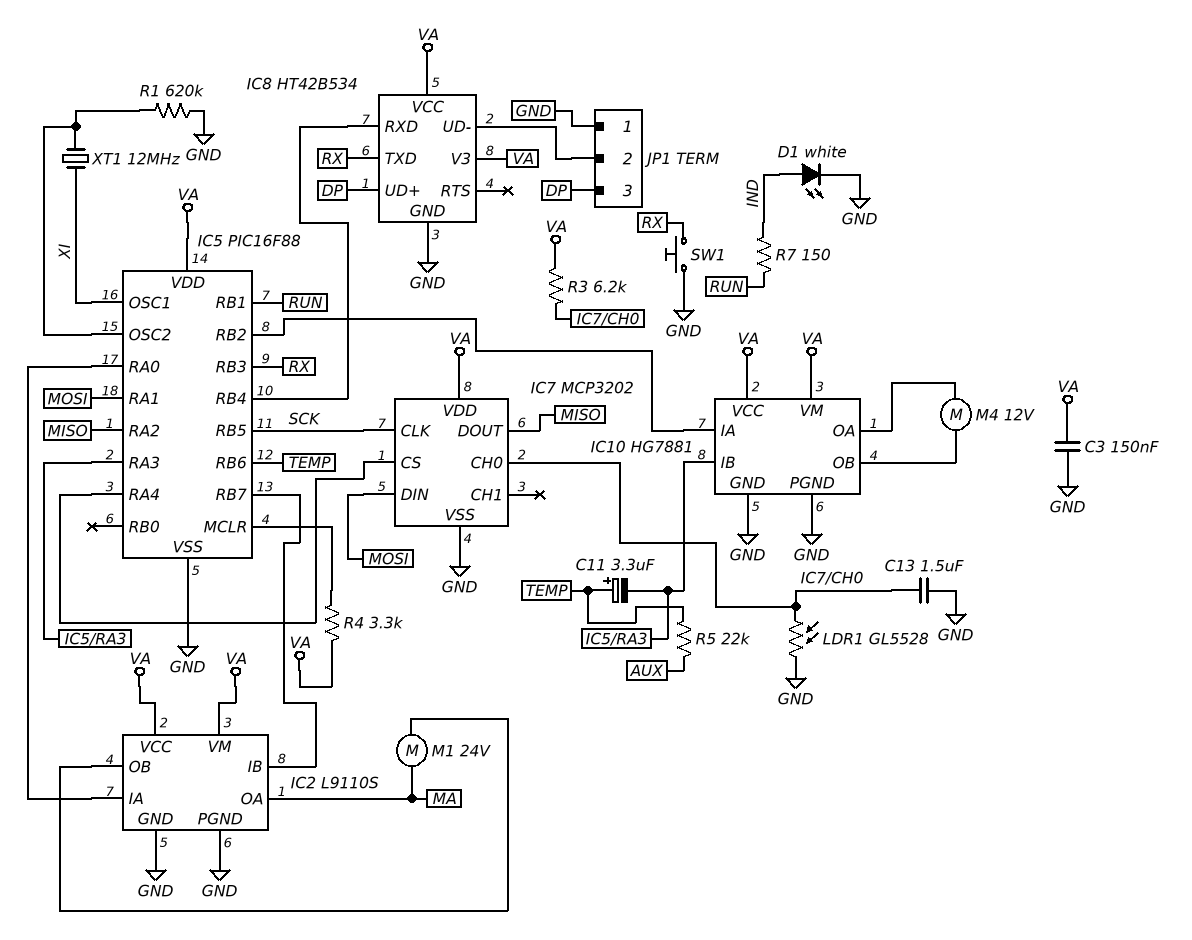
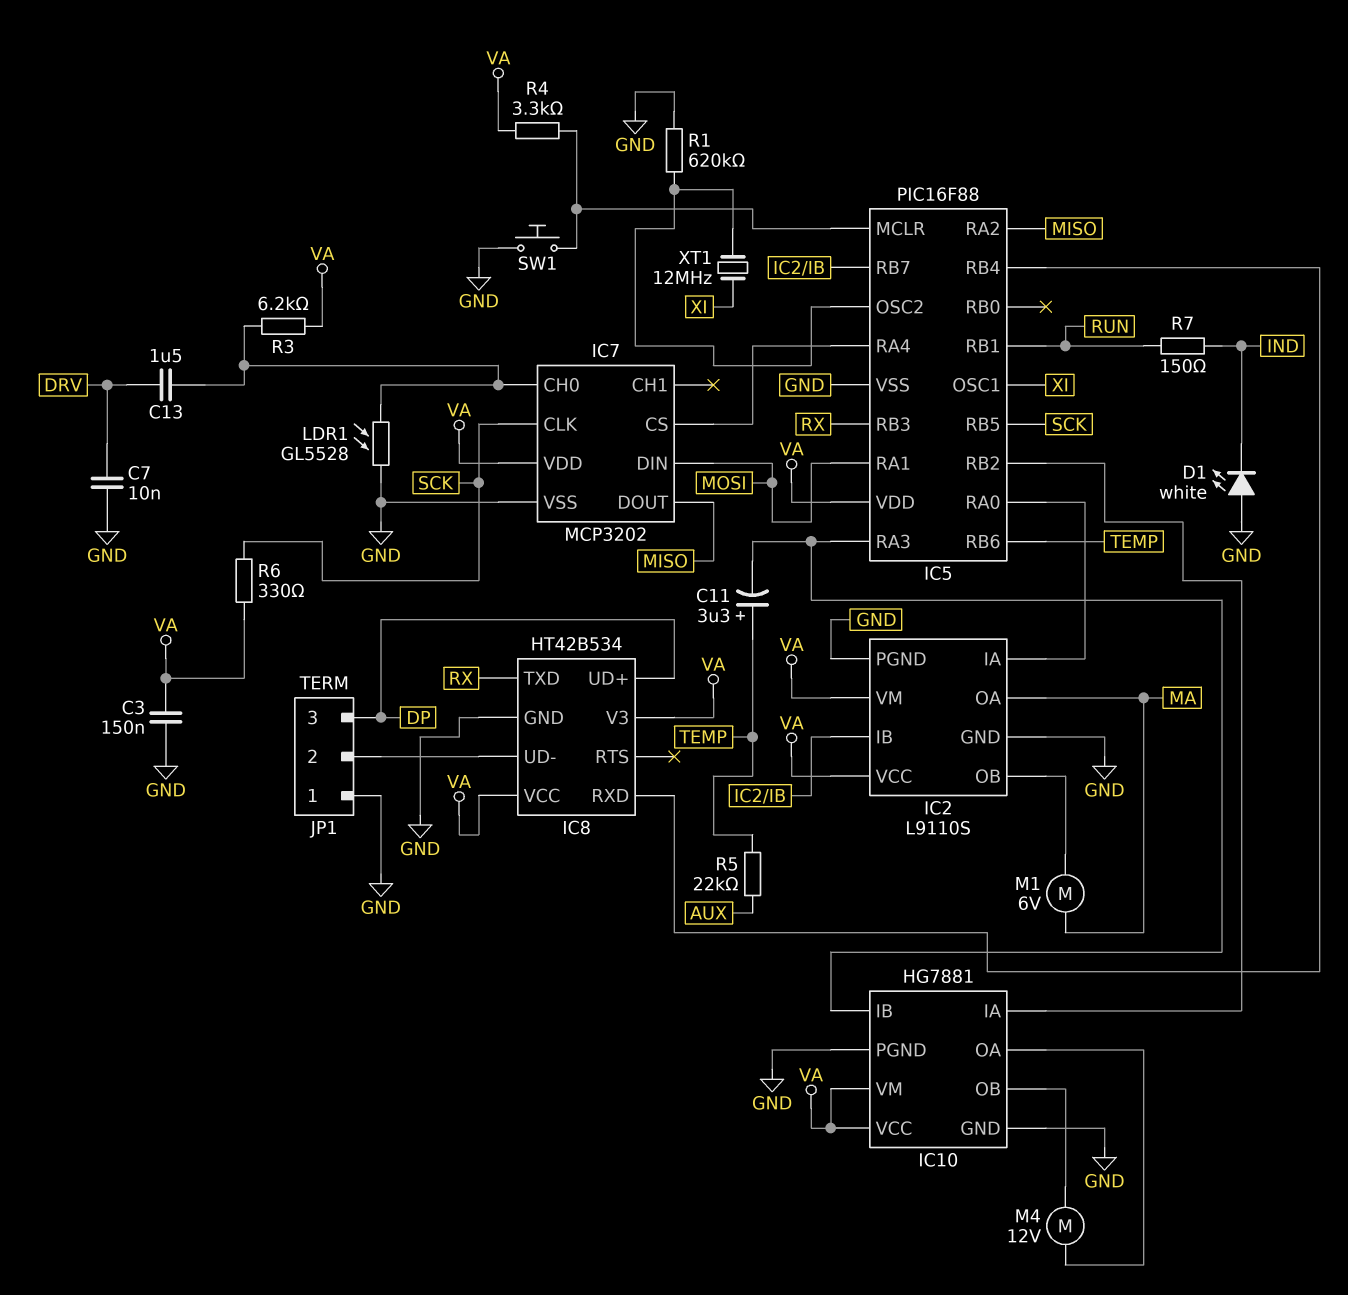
C7: none -> 10nF (DRV, GND)
C13: 1.5uF (GND, IC7/CH0) -> 1.5uF (DRV, IC7/CH0)
D1: LED white (A IND, K GND) -> LED white (A GND, K IND)
M1: motor 24V (IC2/OB, MA) -> motor 6V (IC2/OB, MA)
R6: none -> 330 (SCK, VA)
SW1: button (GND, RX) -> button (GND, IC5/MCLR)

